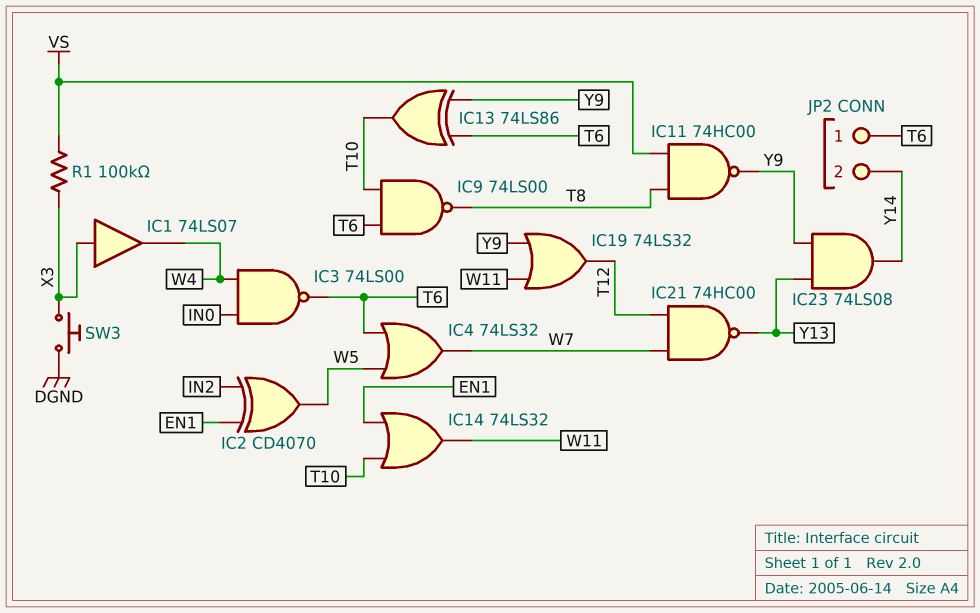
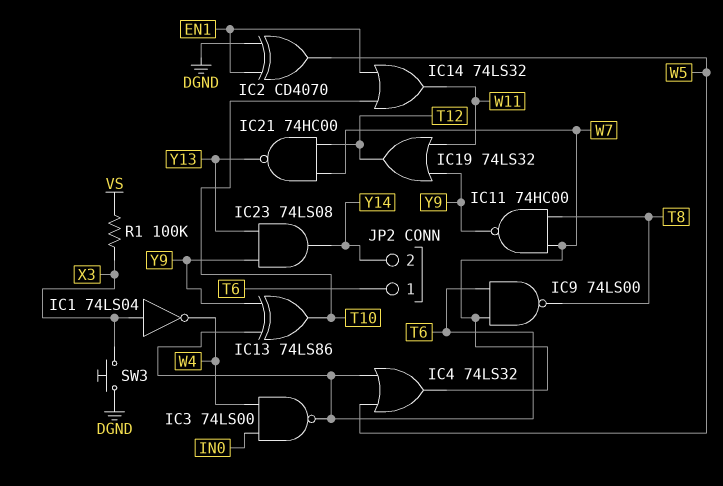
IC1: buffer 74LS07 (in X3, out W4) -> NOT 74LS04 (in X3, out W4)
IC2: XOR CD4070 (in EN1, in IN2, out W5) -> XOR CD4070 (in DGND, in EN1, out W5)
IC9: NAND 74LS00 (in T6, in T10, out T8) -> NAND 74LS00 (in T6, in W7, out T8)
IC11: NAND 74HC00 (in T8, in VS, out Y9) -> NAND 74HC00 (in T8, in W7, out Y9)

